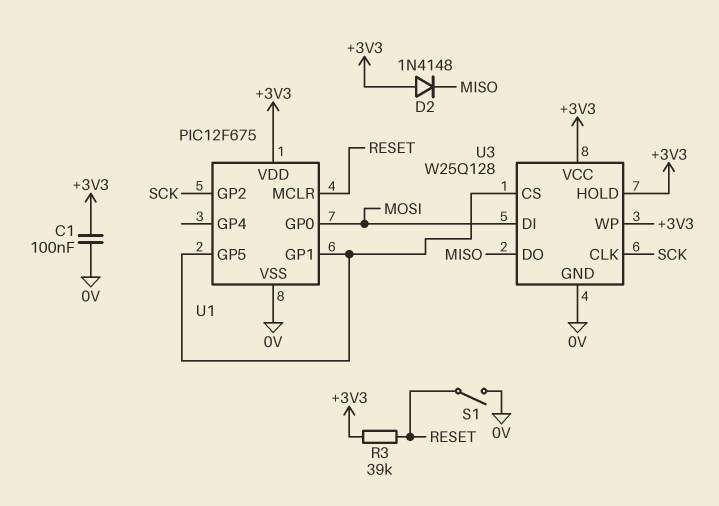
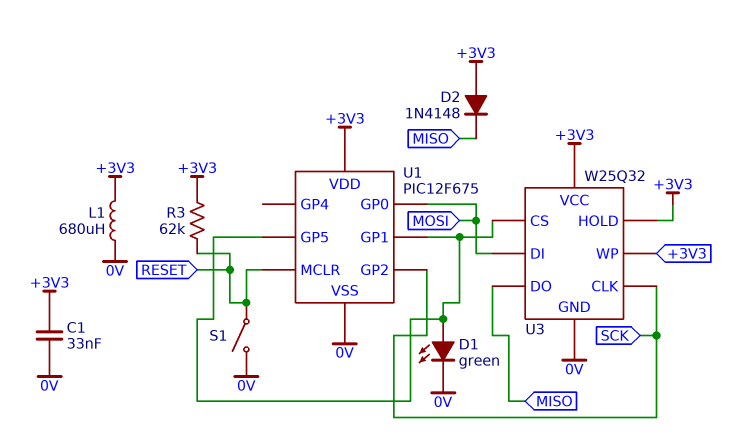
C1: 100nF (+3V3, 0V) -> 33nF (+3V3, 0V)
D1: none -> LED green (A U1/GP1, K 0V)
L1: none -> 680uH (+3V3, 0V)
R3: 39k (+3V3, RESET) -> 62k (+3V3, RESET)
U3: W25Q128 -> W25Q32

